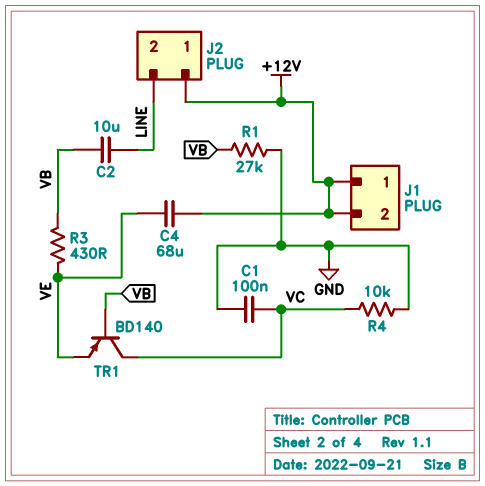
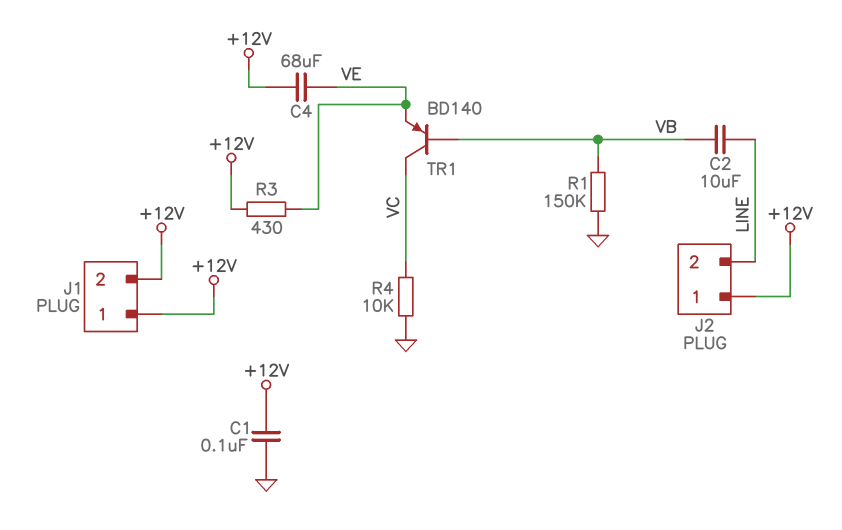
C1: 100nF (GND, VC) -> 100nF (+12V, GND)
R1: 27k (GND, VB) -> 150k (GND, VB)
R3: 430 (VB, VE) -> 430 (+12V, VE)

